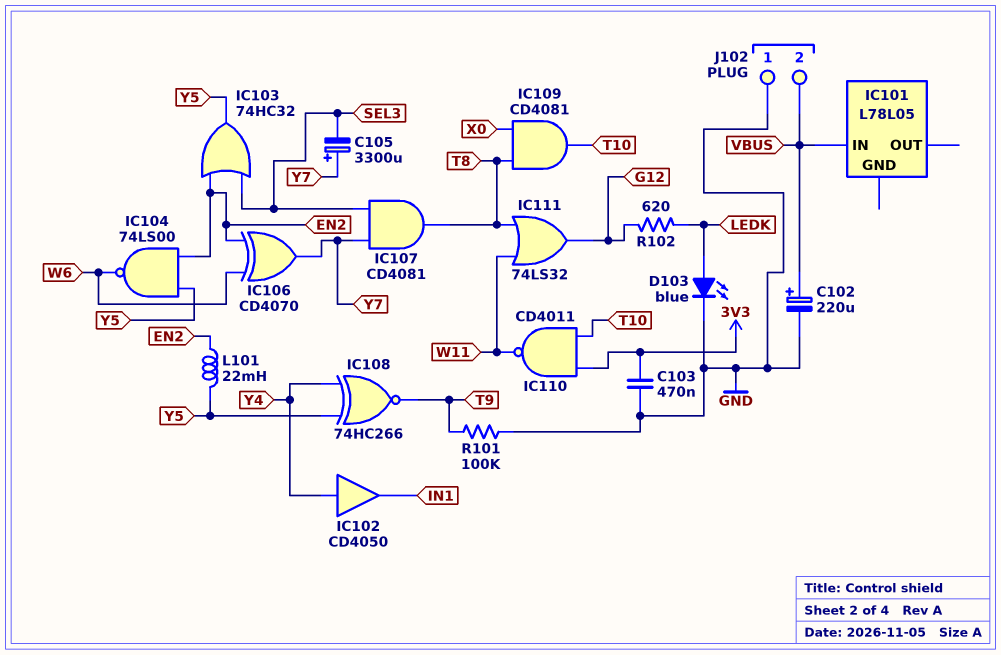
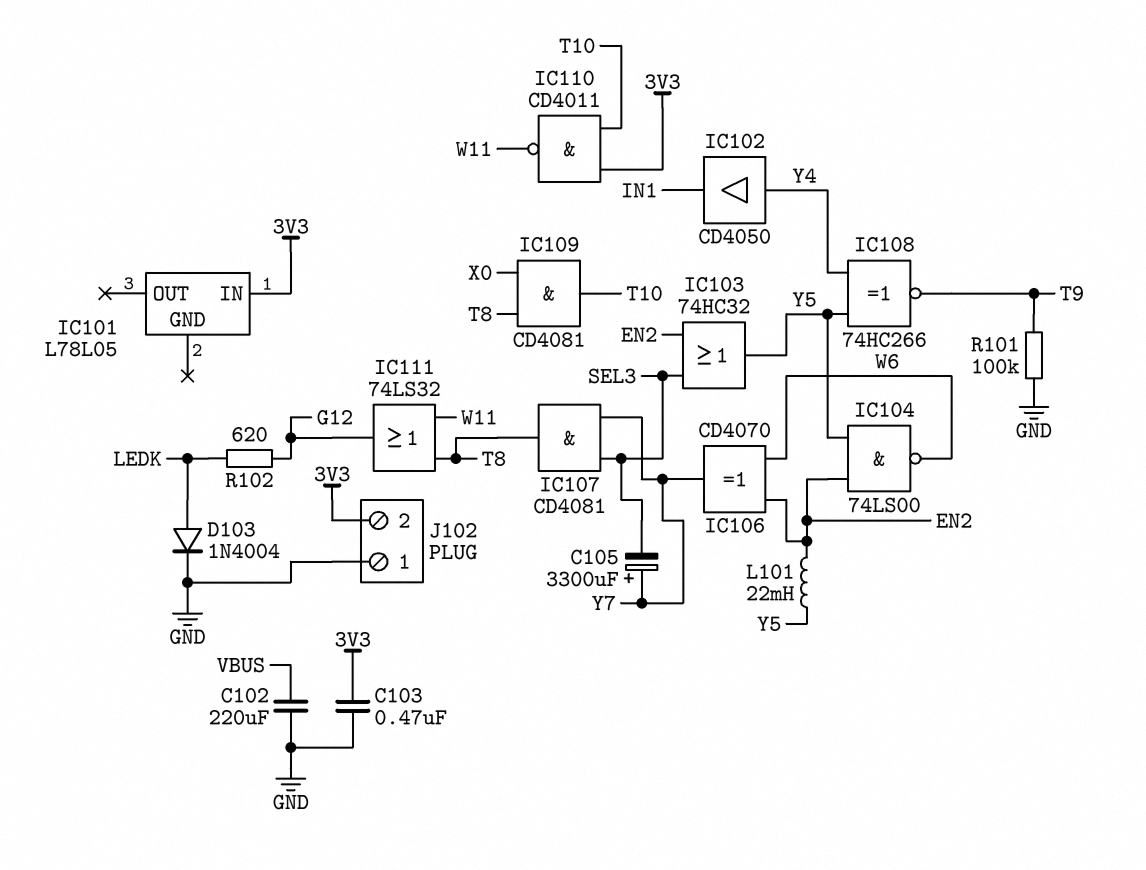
C102: 220uF (plus VBUS, minus GND) -> 220uF (GND, VBUS)
D103: LED blue (A LEDK, K GND) -> diode 1N4004 (A LEDK, K GND)
IC101 pin IN: VBUS -> 3V3
J102 pin 2: VBUS -> 3V3

